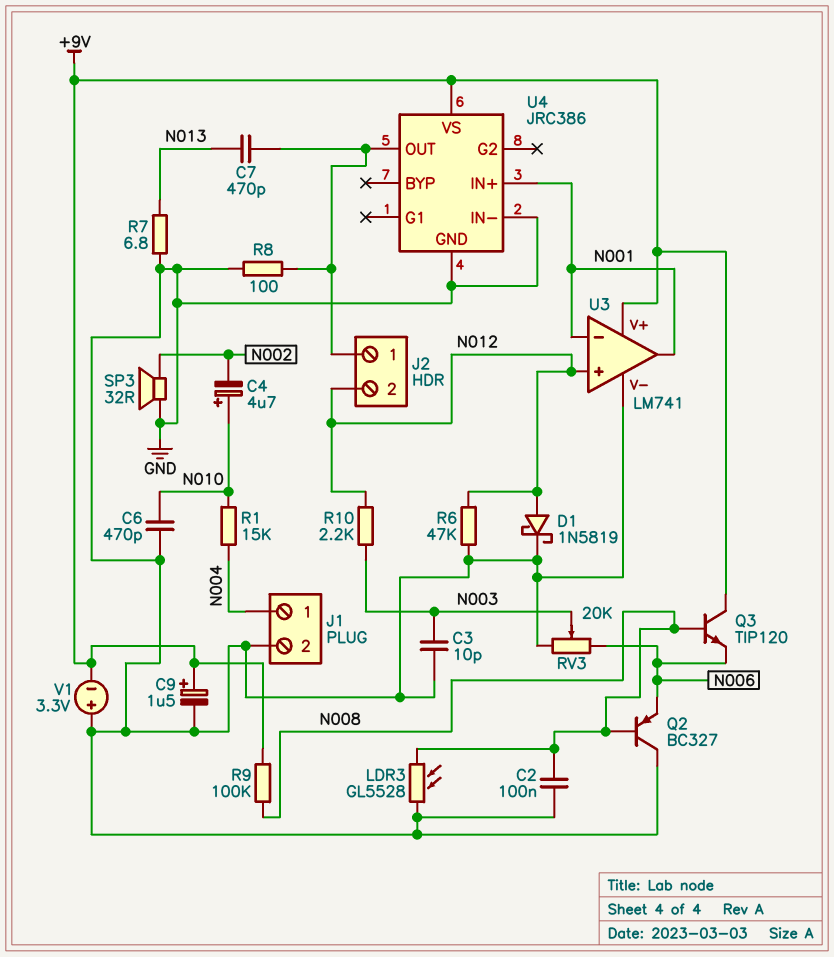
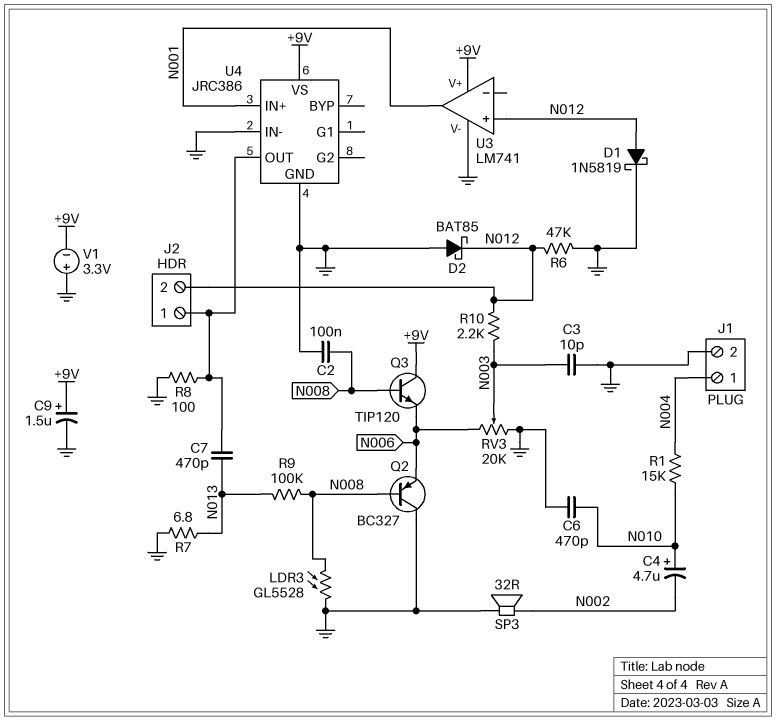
D2: none -> schottky BAT85 (A GND, K N012)
R9: 100k (+9V, N008) -> 100k (N008, N013)
U3 pin in-: N001 -> none

